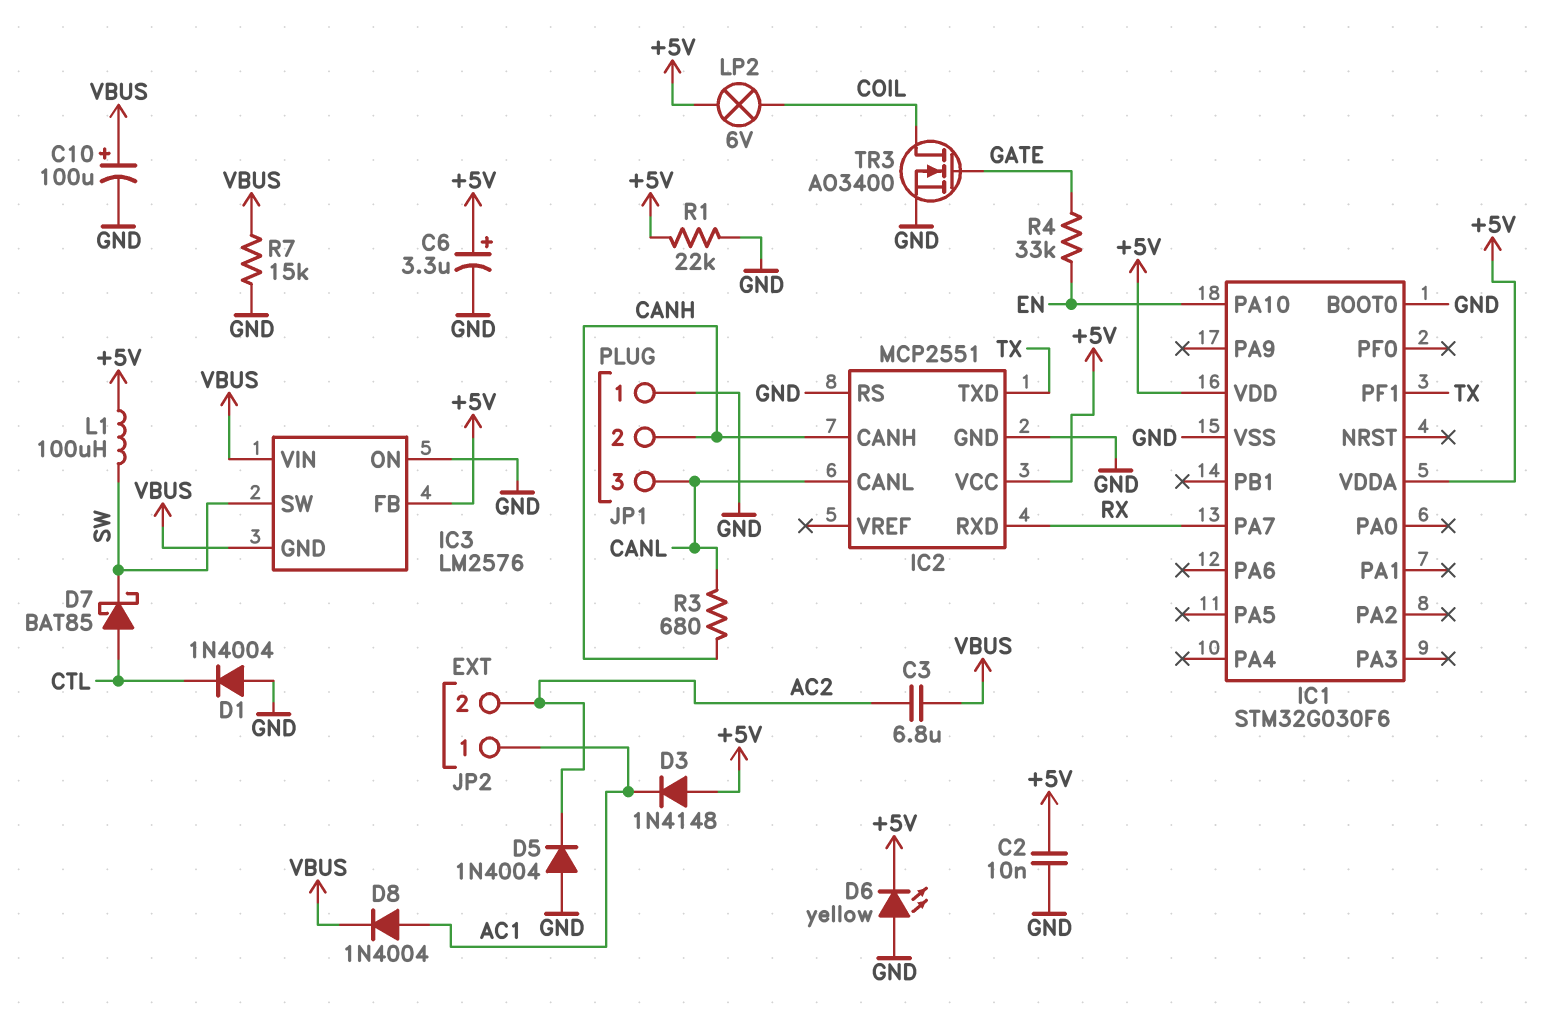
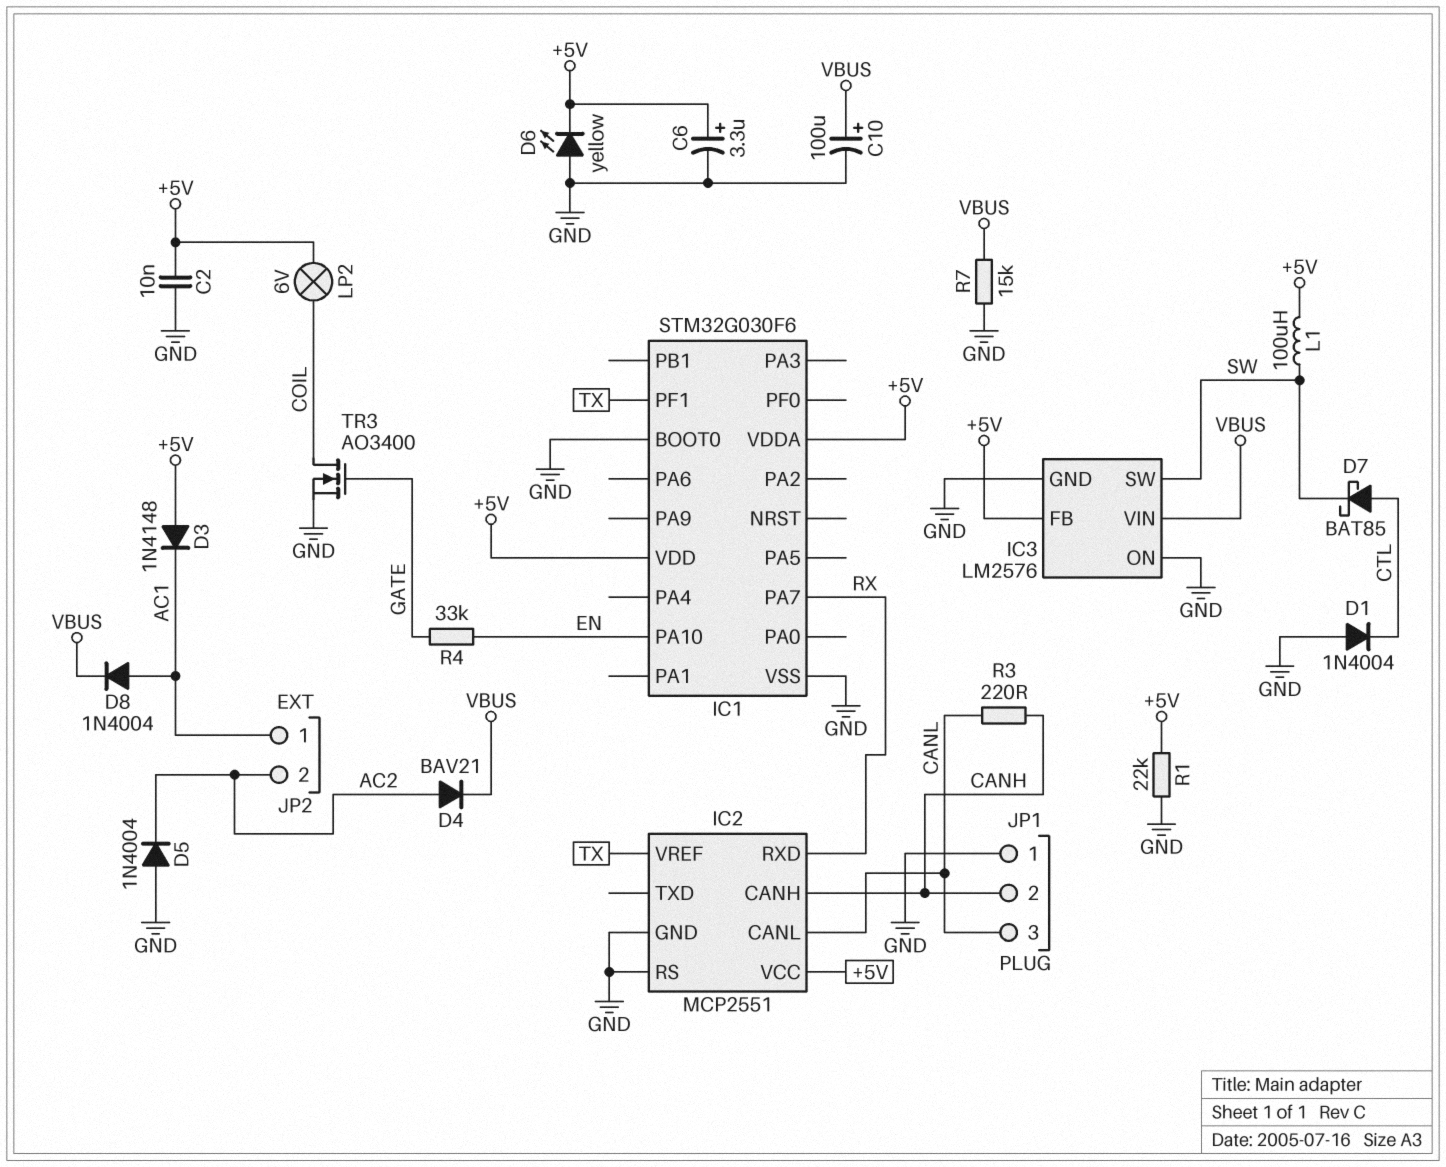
C3: 6.8uF (AC2, VBUS) -> none
D4: none -> diode BAV21 (A AC2, K VBUS)
IC2 pin TXD: TX -> none
IC2 pin VREF: none -> TX
IC3 pin GND: VBUS -> GND
R3: 680 (CANH, CANL) -> 220 (CANH, CANL)

